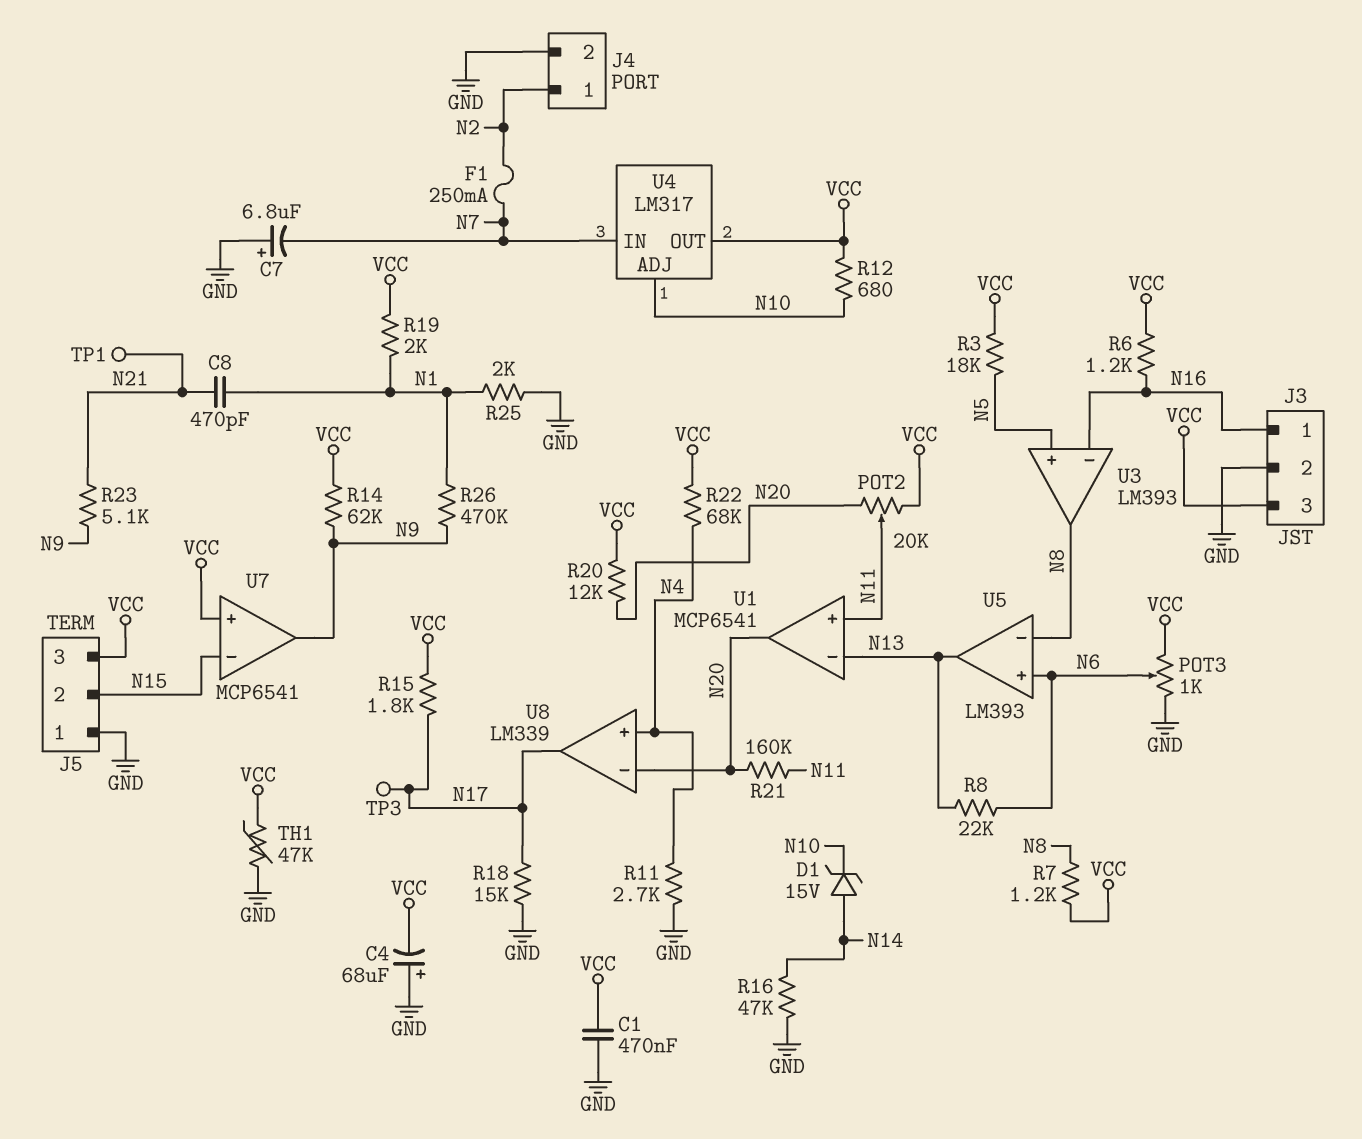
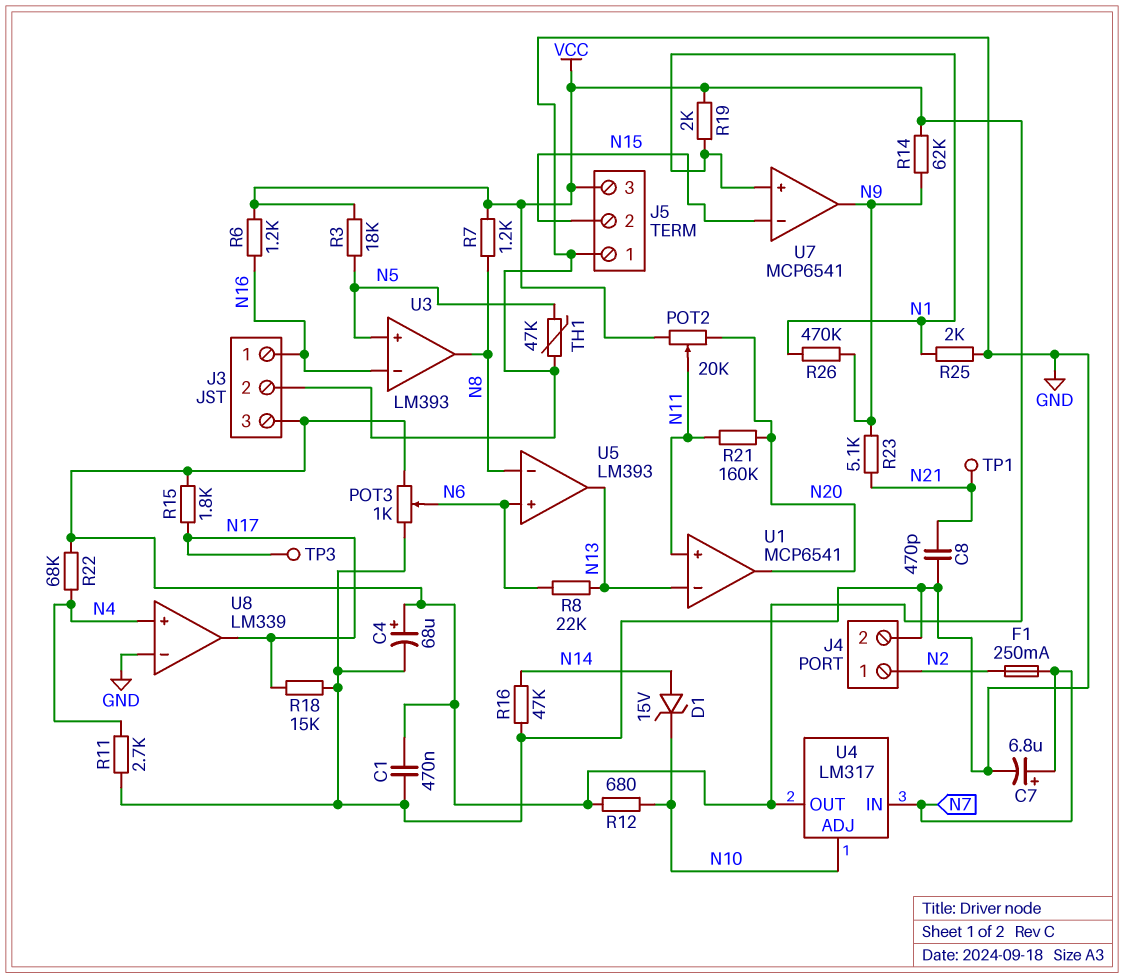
C4: 68uF (plus GND, minus VCC) -> 68uF (plus VCC, minus GND)
C7: 6.8uF (plus GND, minus N7) -> 6.8uF (plus N7, minus GND)
C8: 470pF (N1, N21) -> 470pF (GND, N21)
R20: 12k (N20, VCC) -> none
TH1: 47k (GND, VCC) -> 47k (GND, N5)
U7 pin in+: VCC -> N1
U8 pin in-: N20 -> GND

